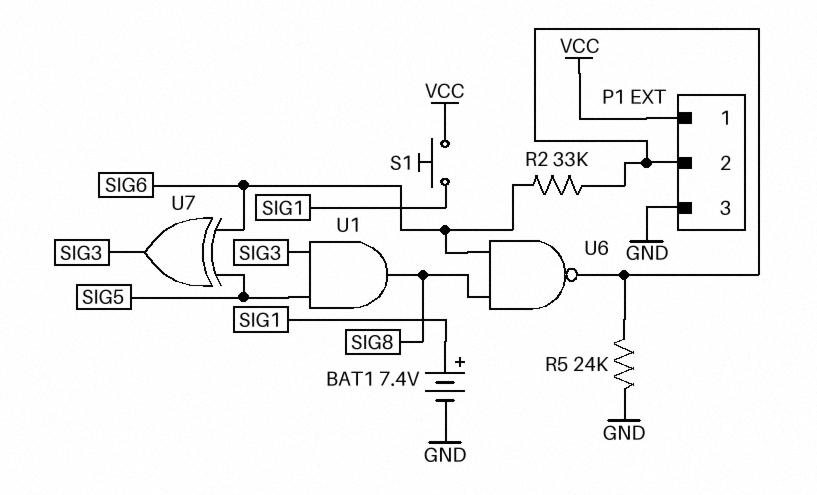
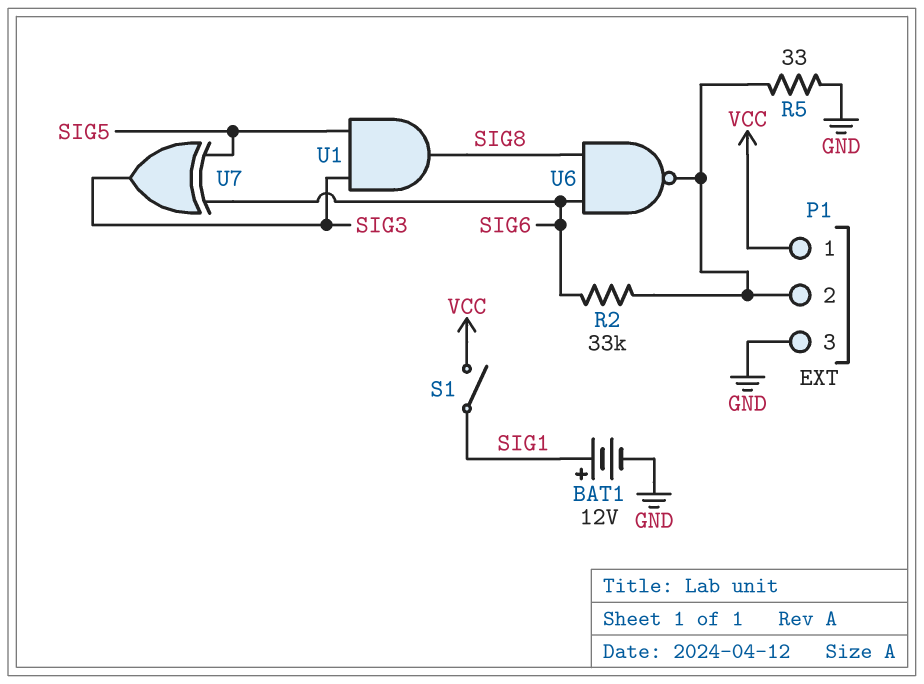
BAT1: 7.4V (plus SIG1, minus GND) -> 12V (plus SIG1, minus GND)
R5: 24k (GND, P1/2) -> 33 (GND, P1/2)
S1: button (SIG1, VCC) -> switch (SIG1, VCC)

